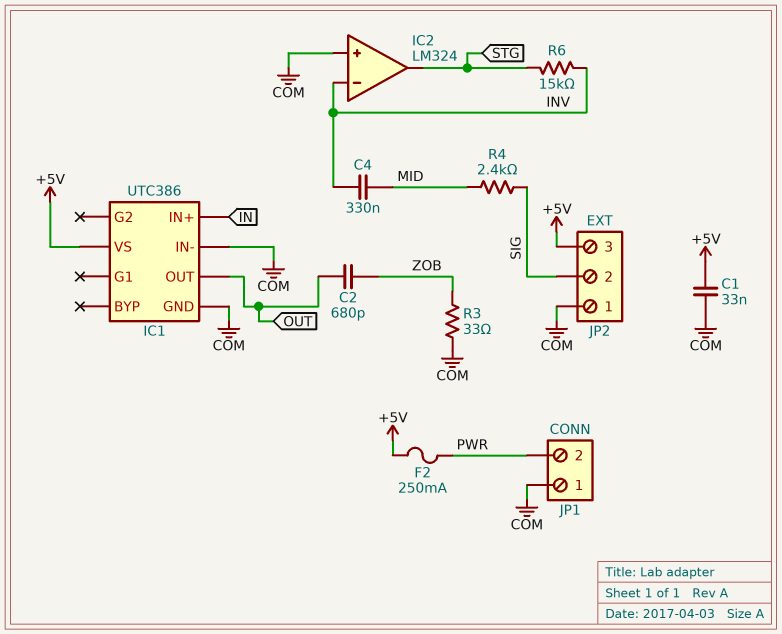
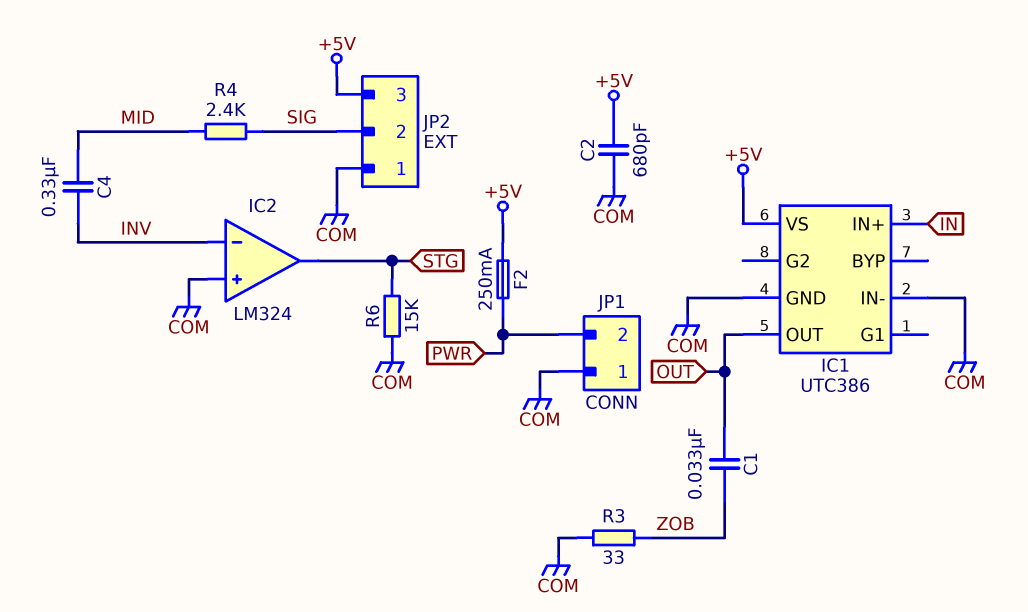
C1: 33nF (+5V, COM) -> 33nF (OUT, ZOB)
C2: 680pF (OUT, ZOB) -> 680pF (+5V, COM)
R6: 15k (INV, STG) -> 15k (COM, STG)

